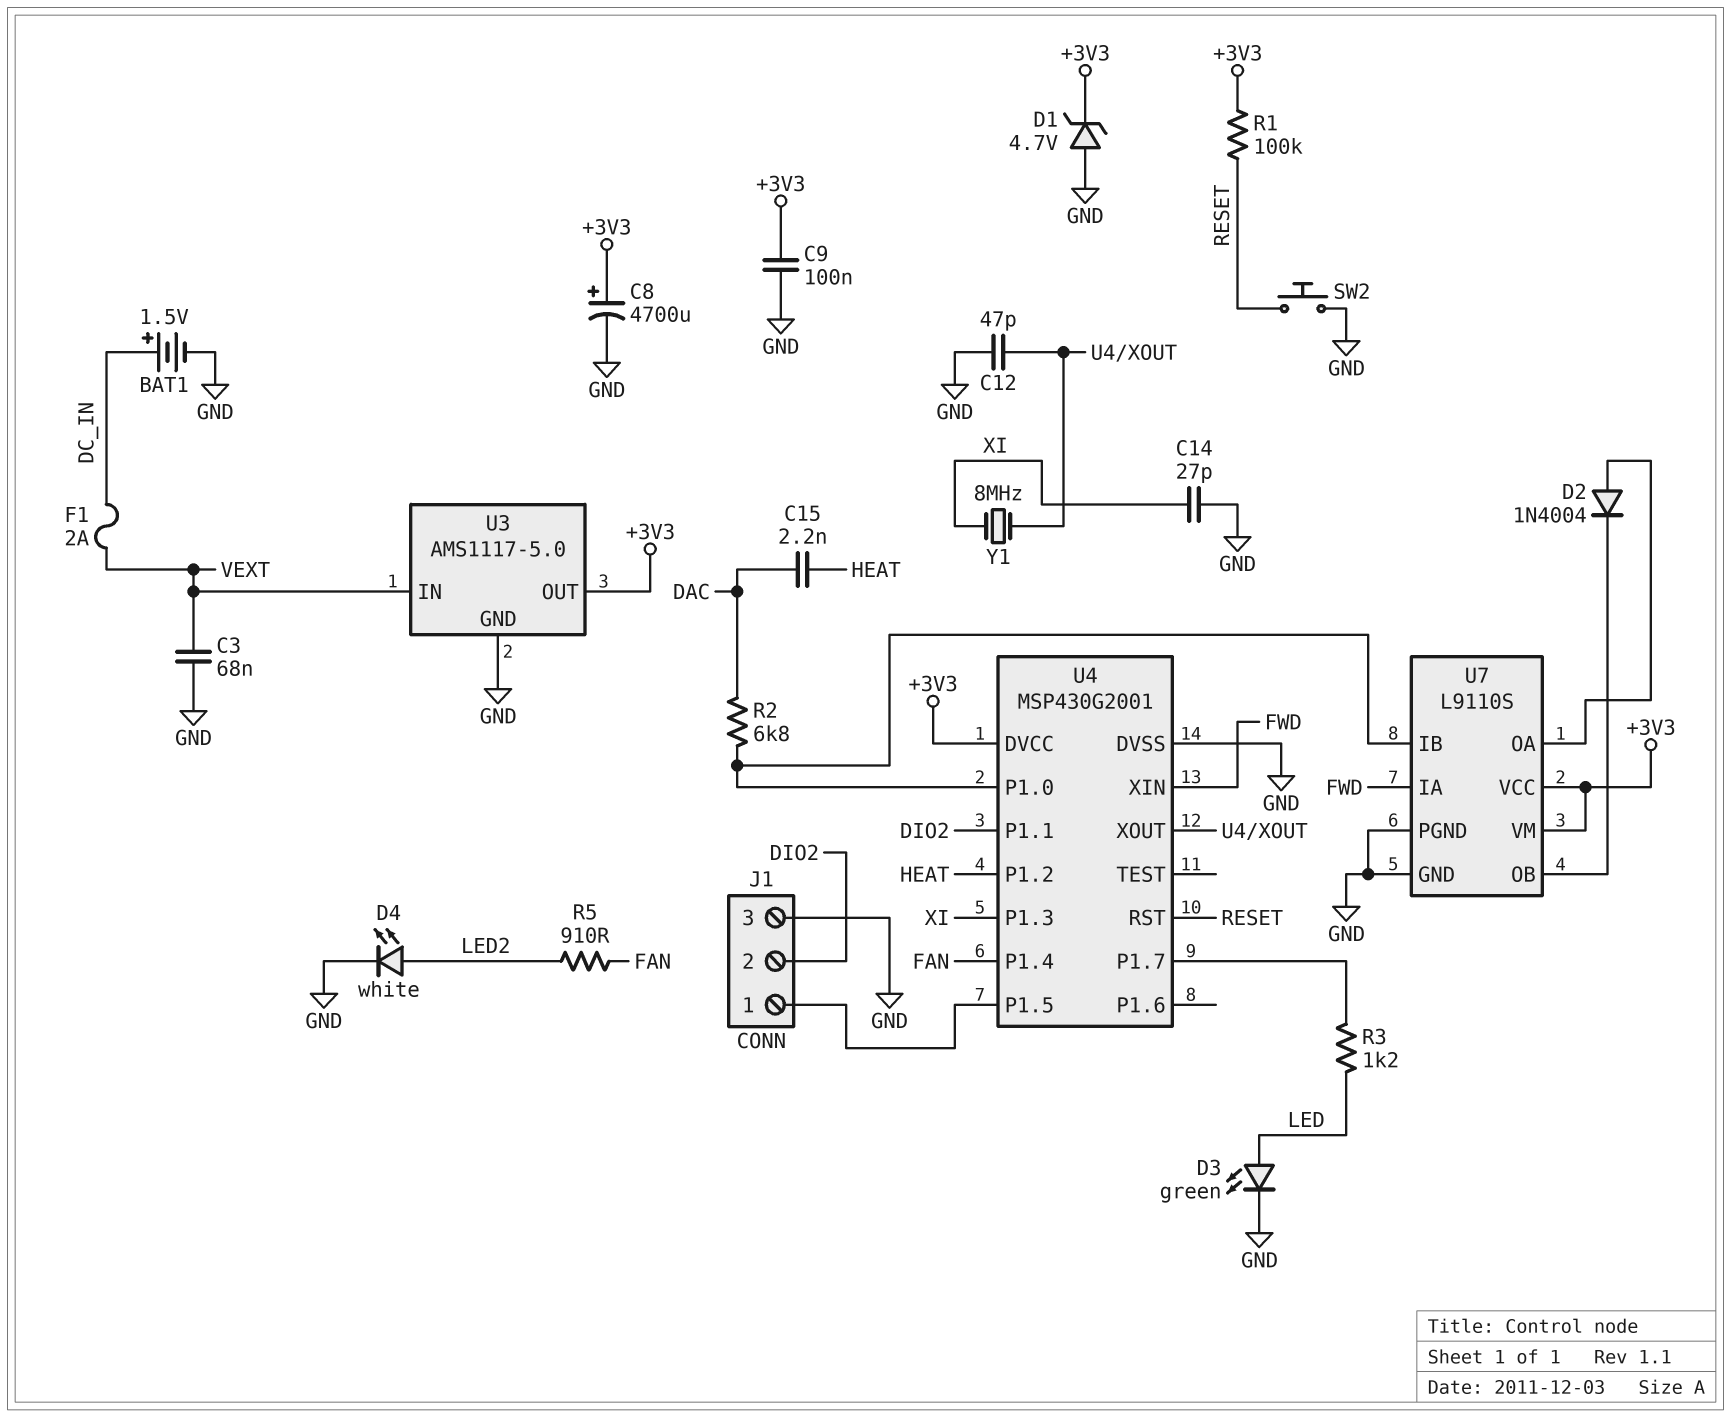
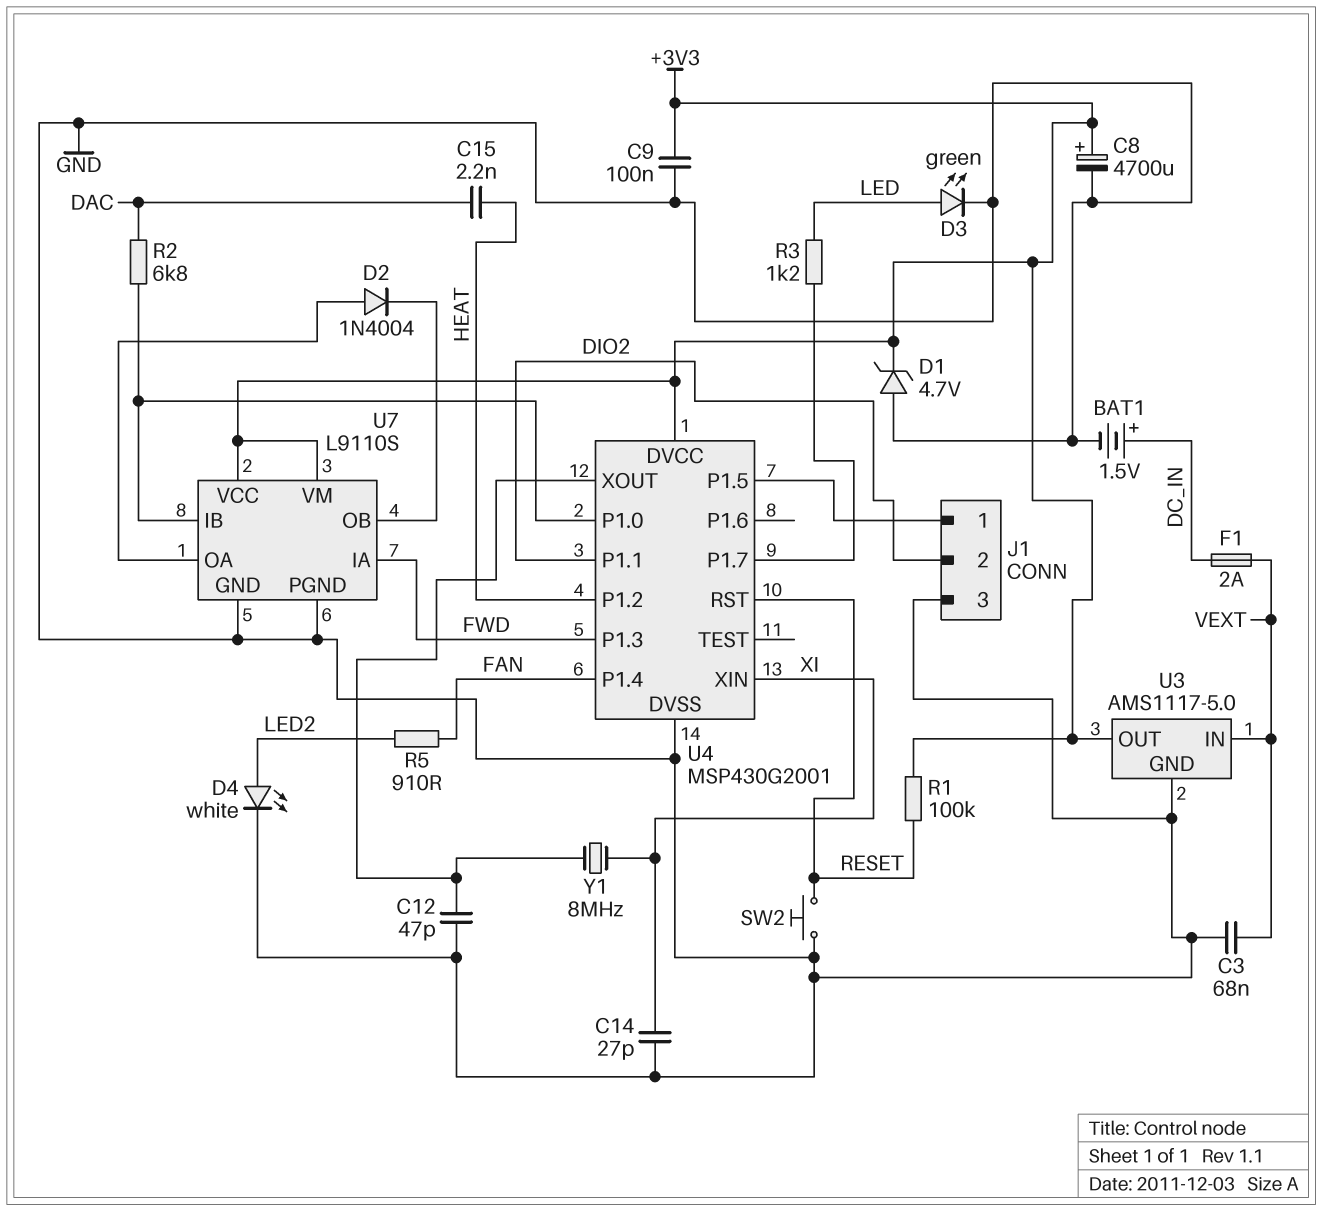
U4 pin P1.3: XI -> FWD
U4 pin XIN: FWD -> XI

